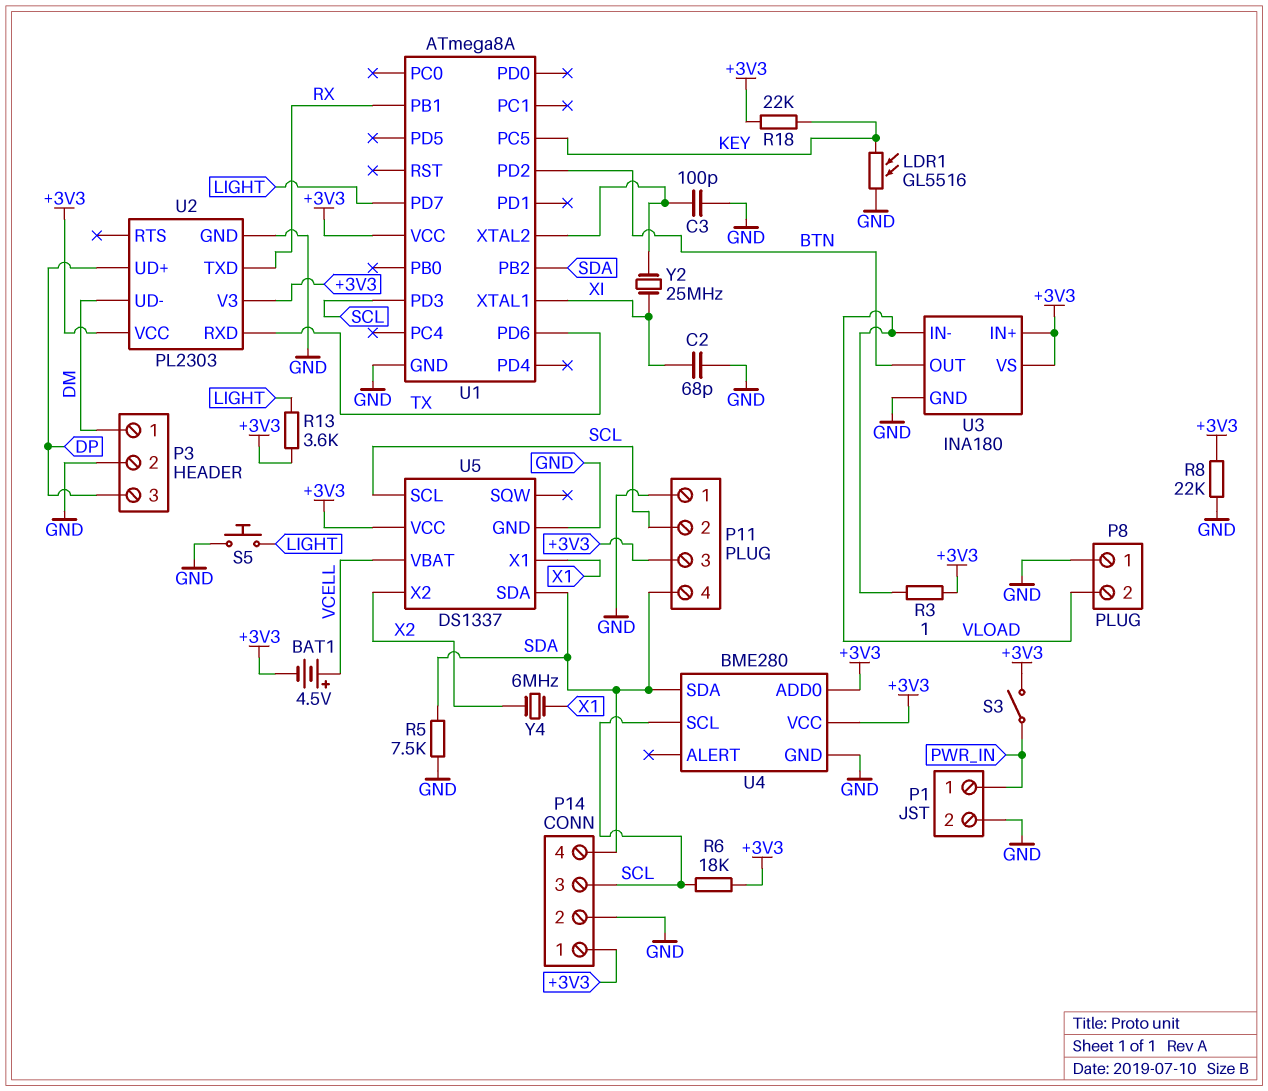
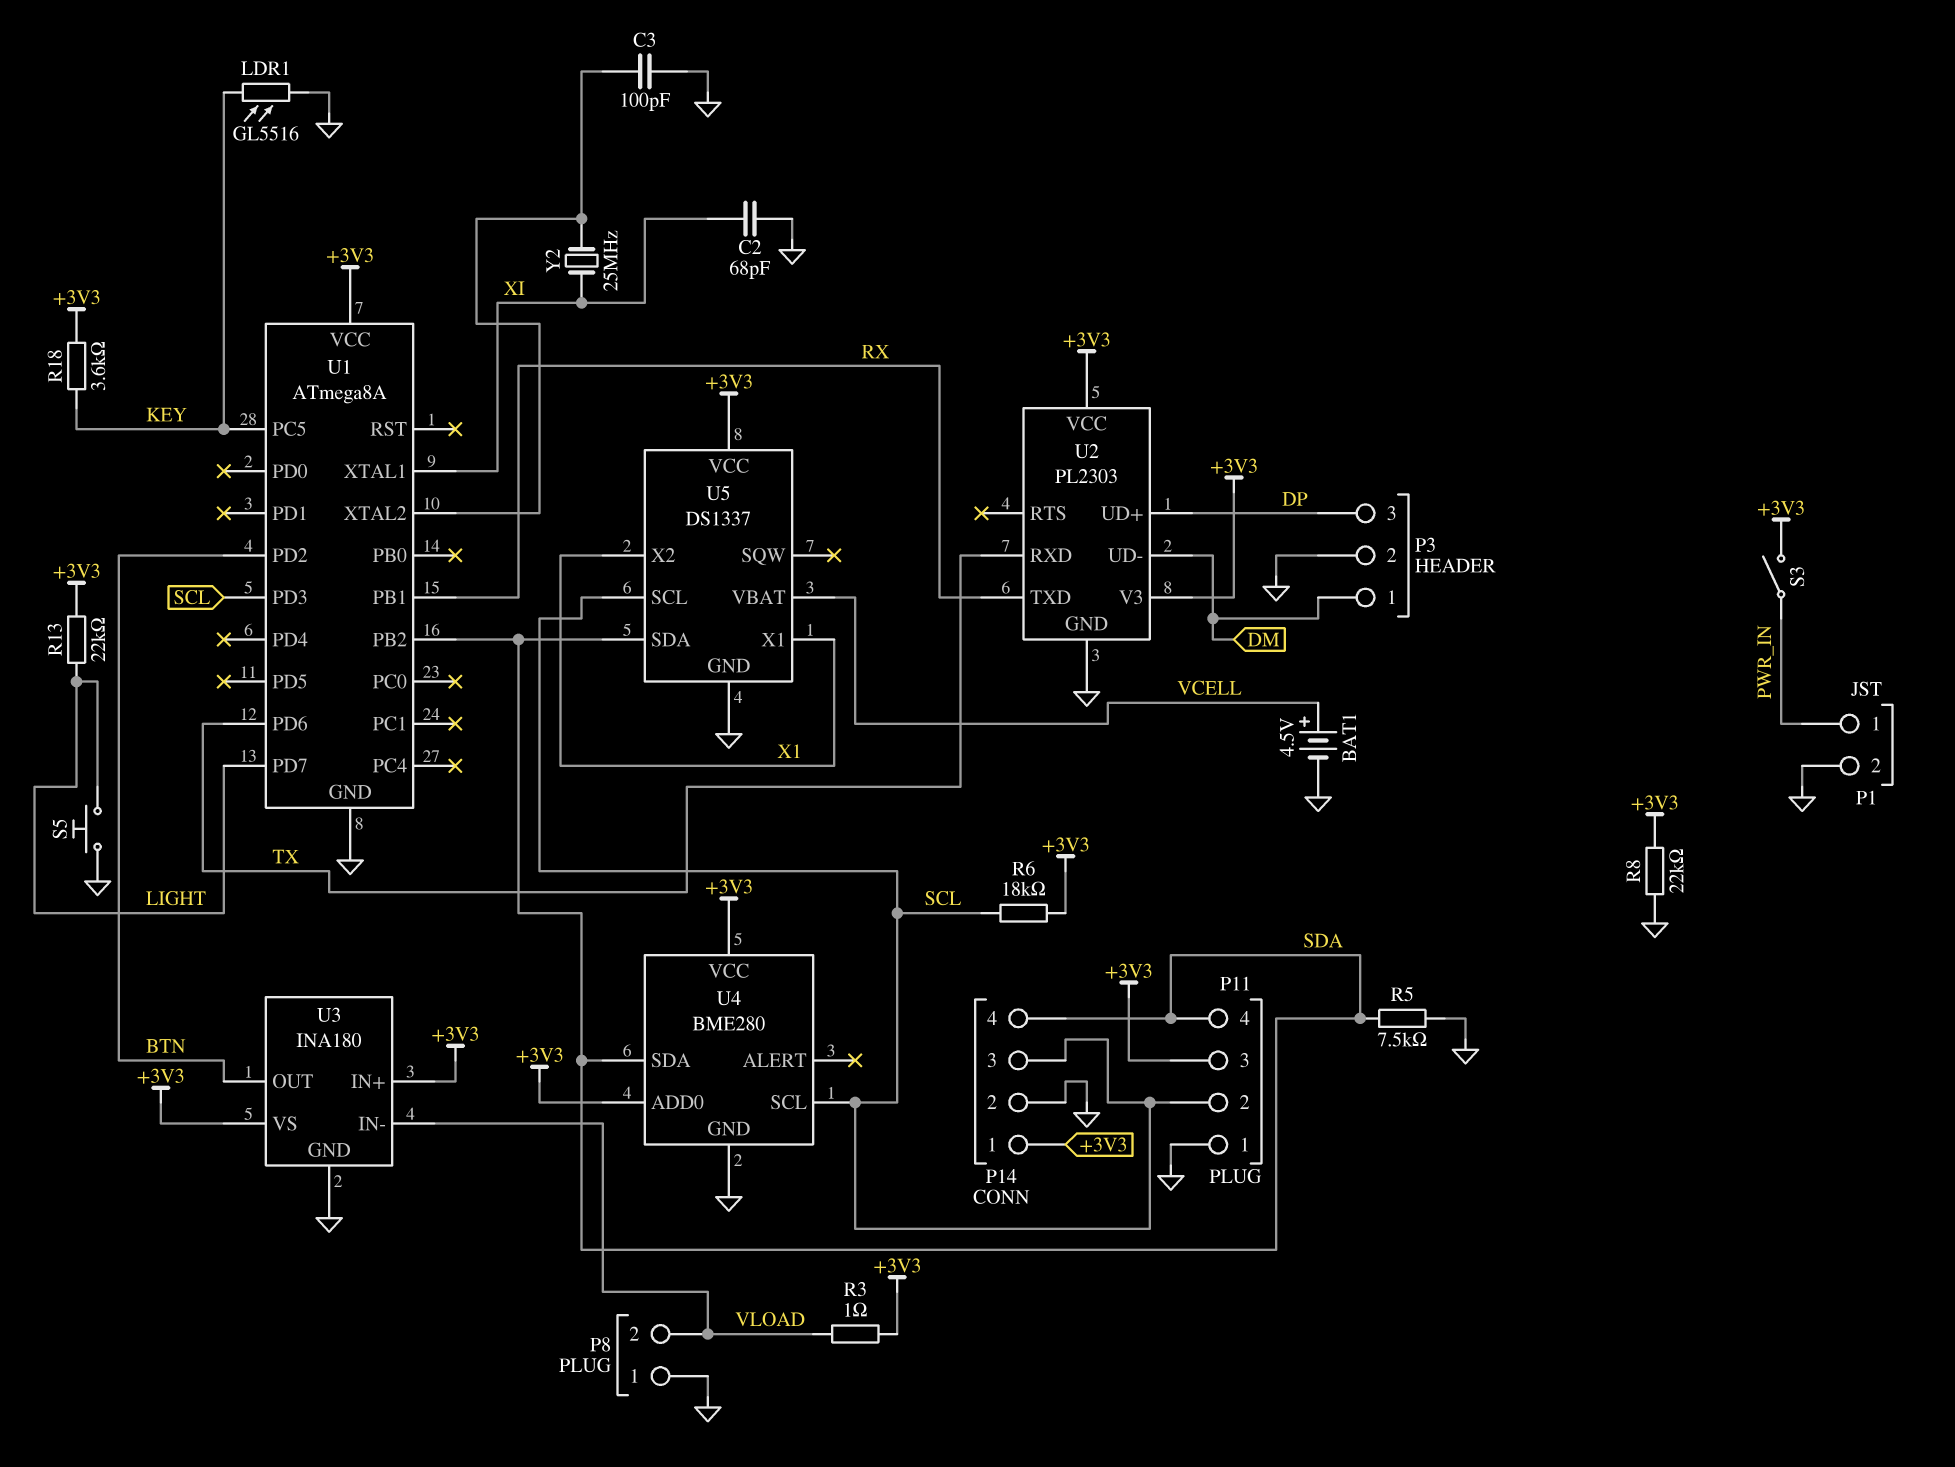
BAT1: 4.5V (plus VCELL, minus +3V3) -> 4.5V (plus VCELL, minus GND)
R13: 3.6k (+3V3, LIGHT) -> 22k (+3V3, LIGHT)
R18: 22k (+3V3, KEY) -> 3.6k (+3V3, KEY)
U5 pin X2: X2 -> X1
Y4: 6MHz (X1, X2) -> none

